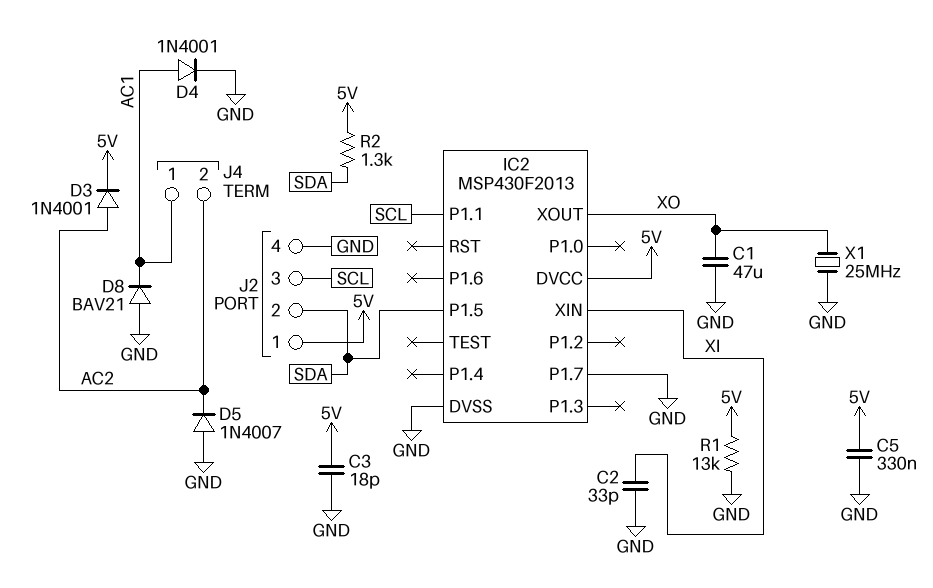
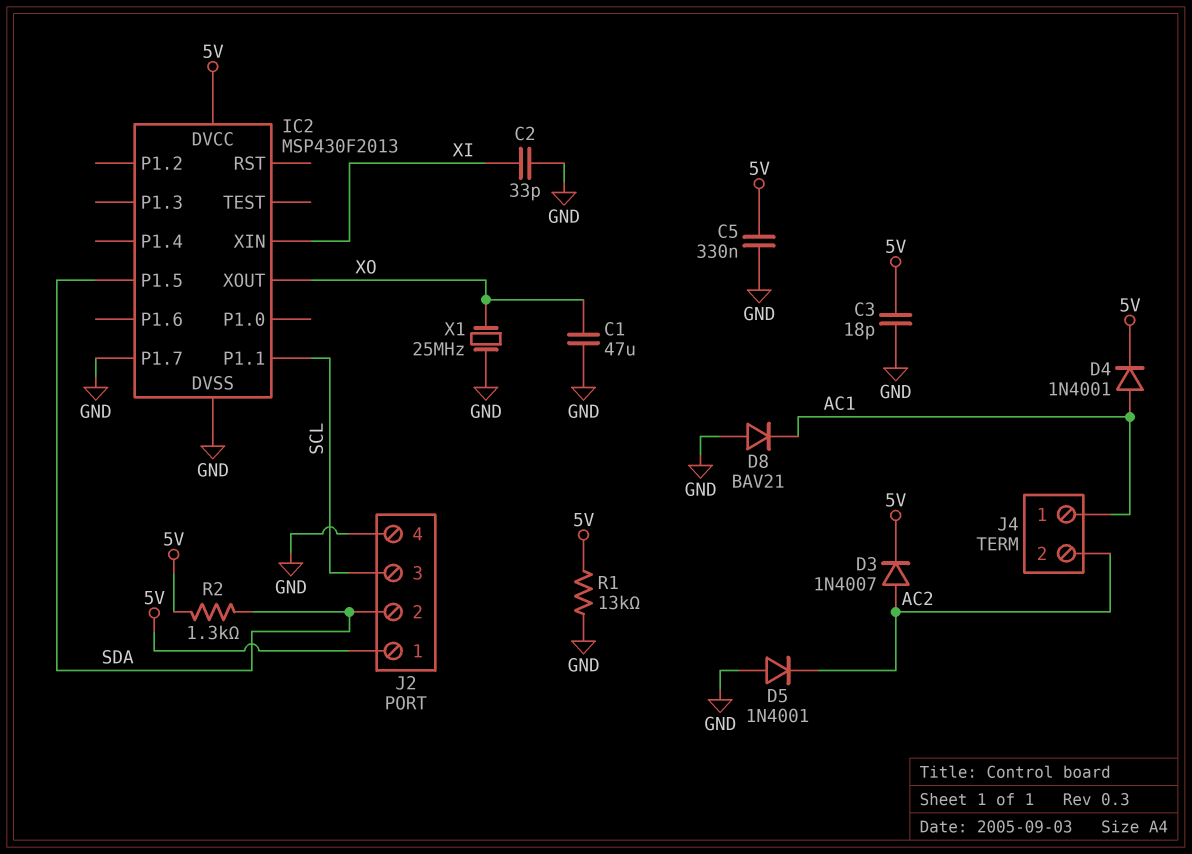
D3: diode 1N4001 (A AC2, K 5V) -> diode 1N4007 (A AC2, K 5V)
D4: diode 1N4001 (A AC1, K GND) -> diode 1N4001 (A AC1, K 5V)
D5: diode 1N4007 (A GND, K AC2) -> diode 1N4001 (A GND, K AC2)

